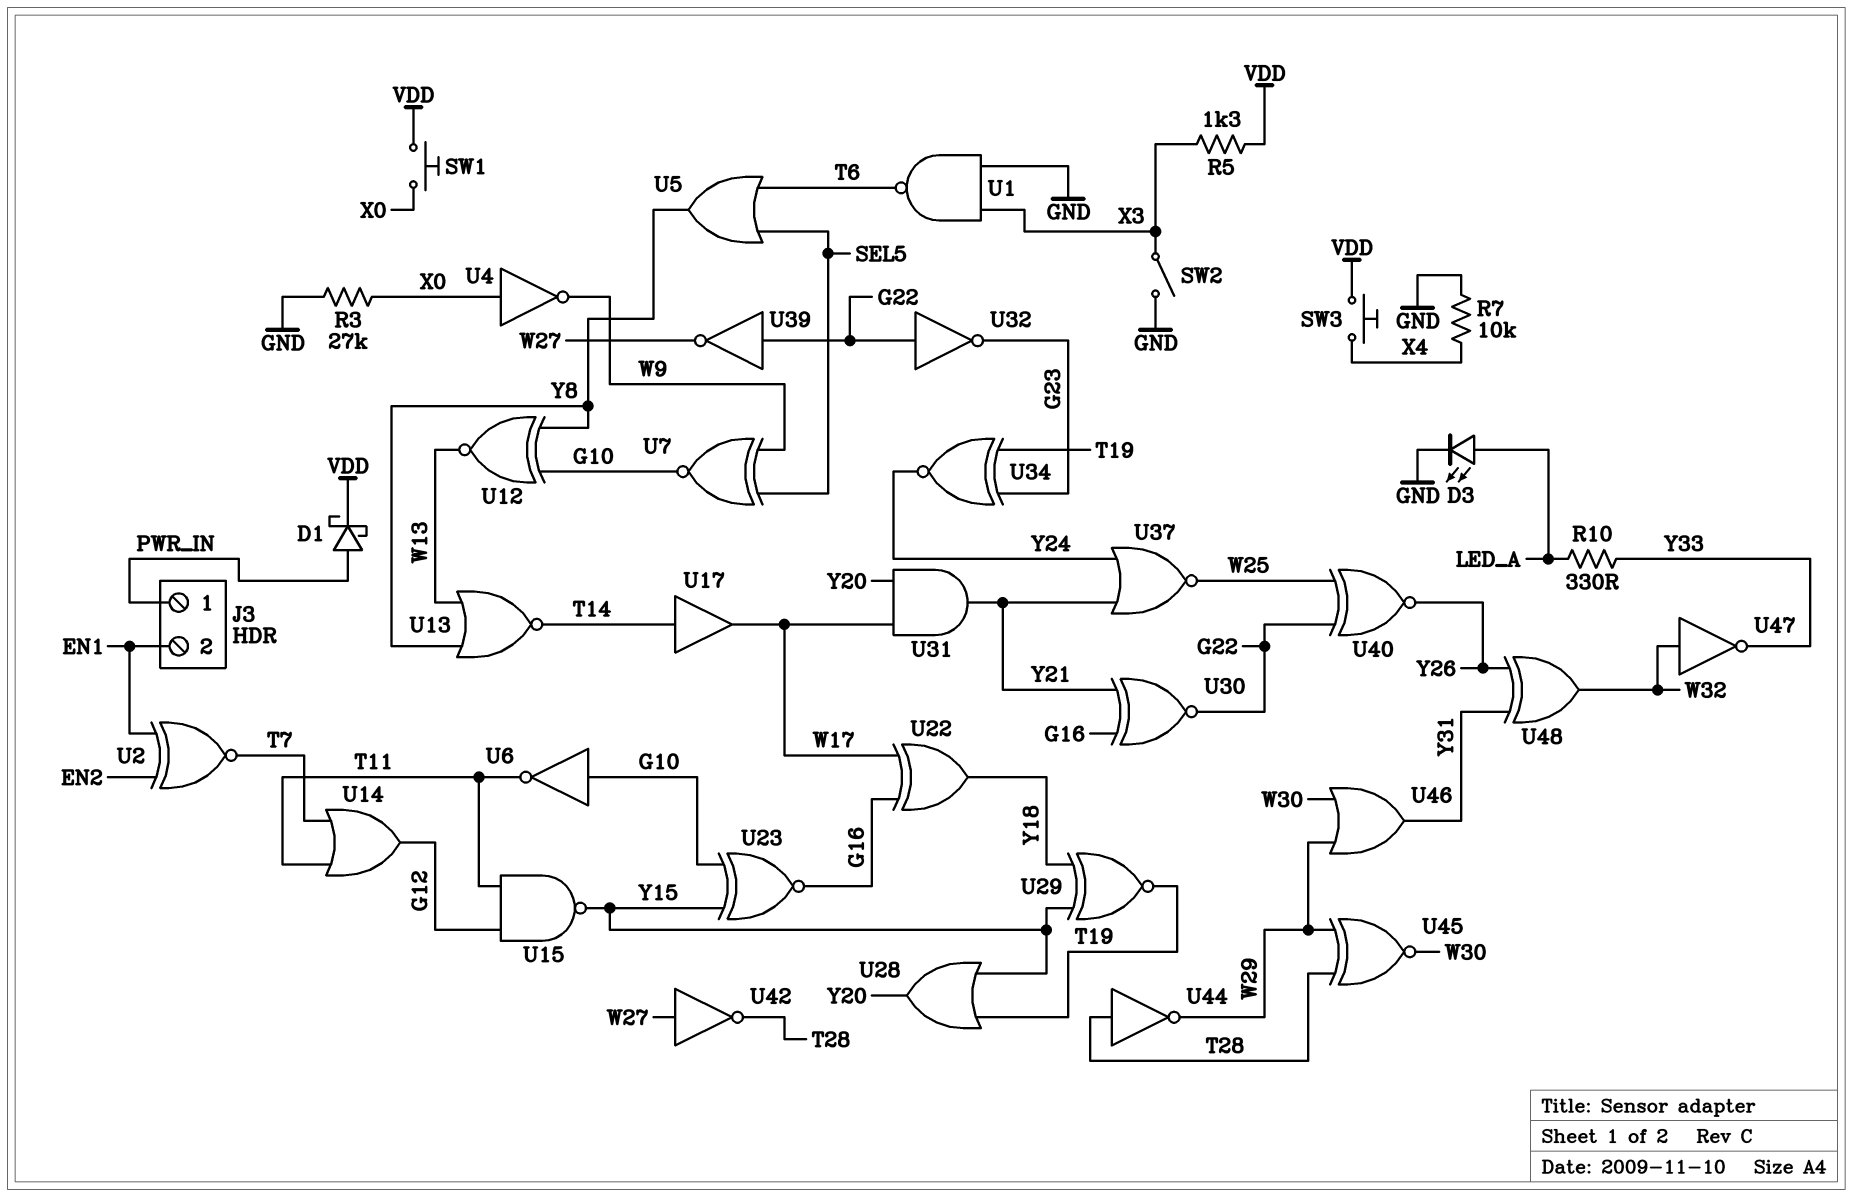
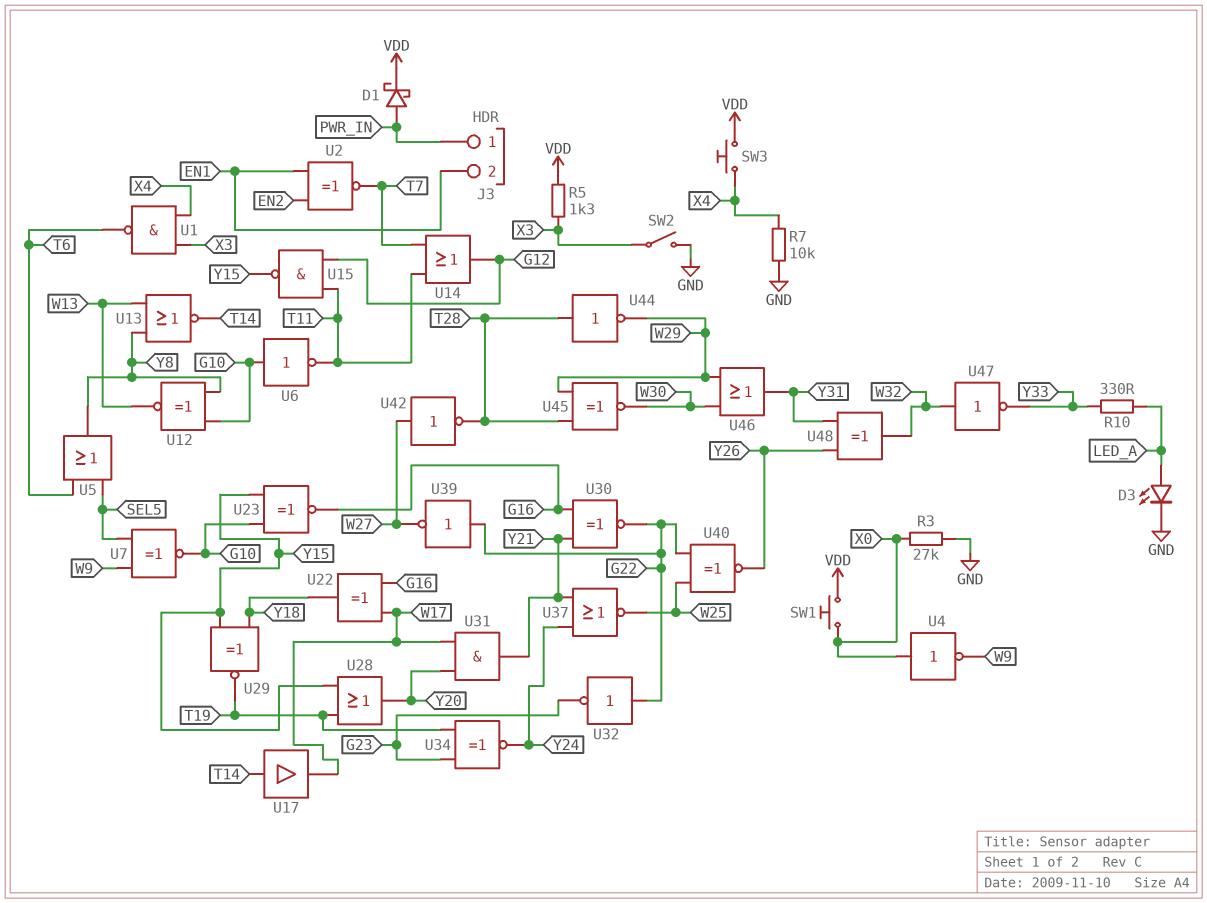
U1: NAND (in GND, in X3, out T6) -> NAND (in X3, in X4, out T6)

